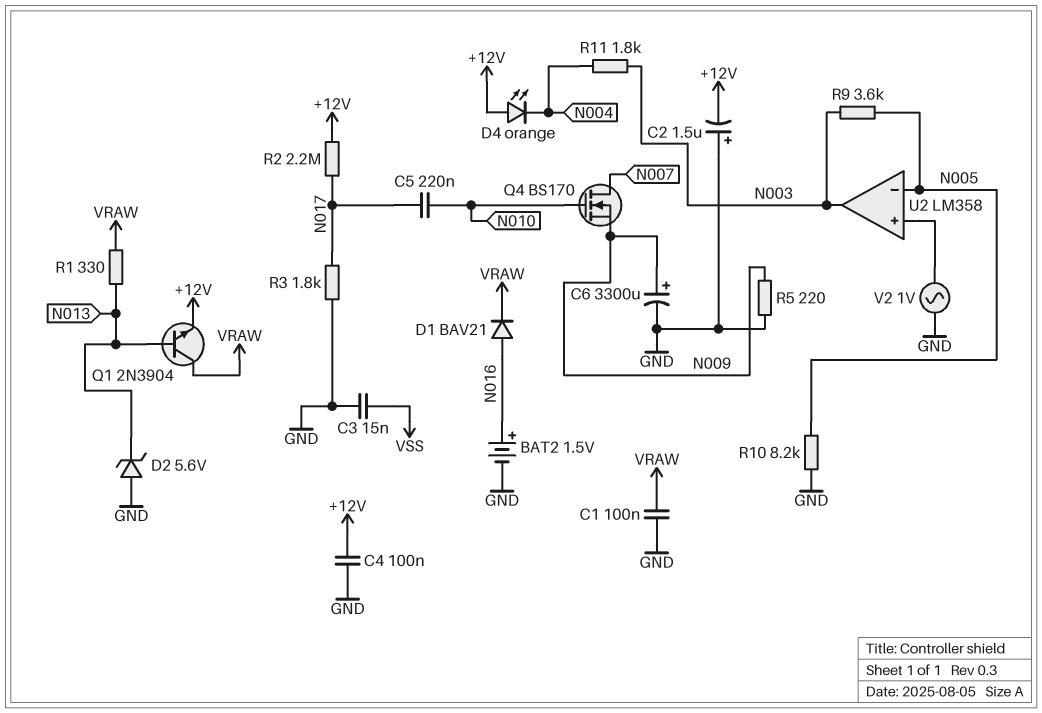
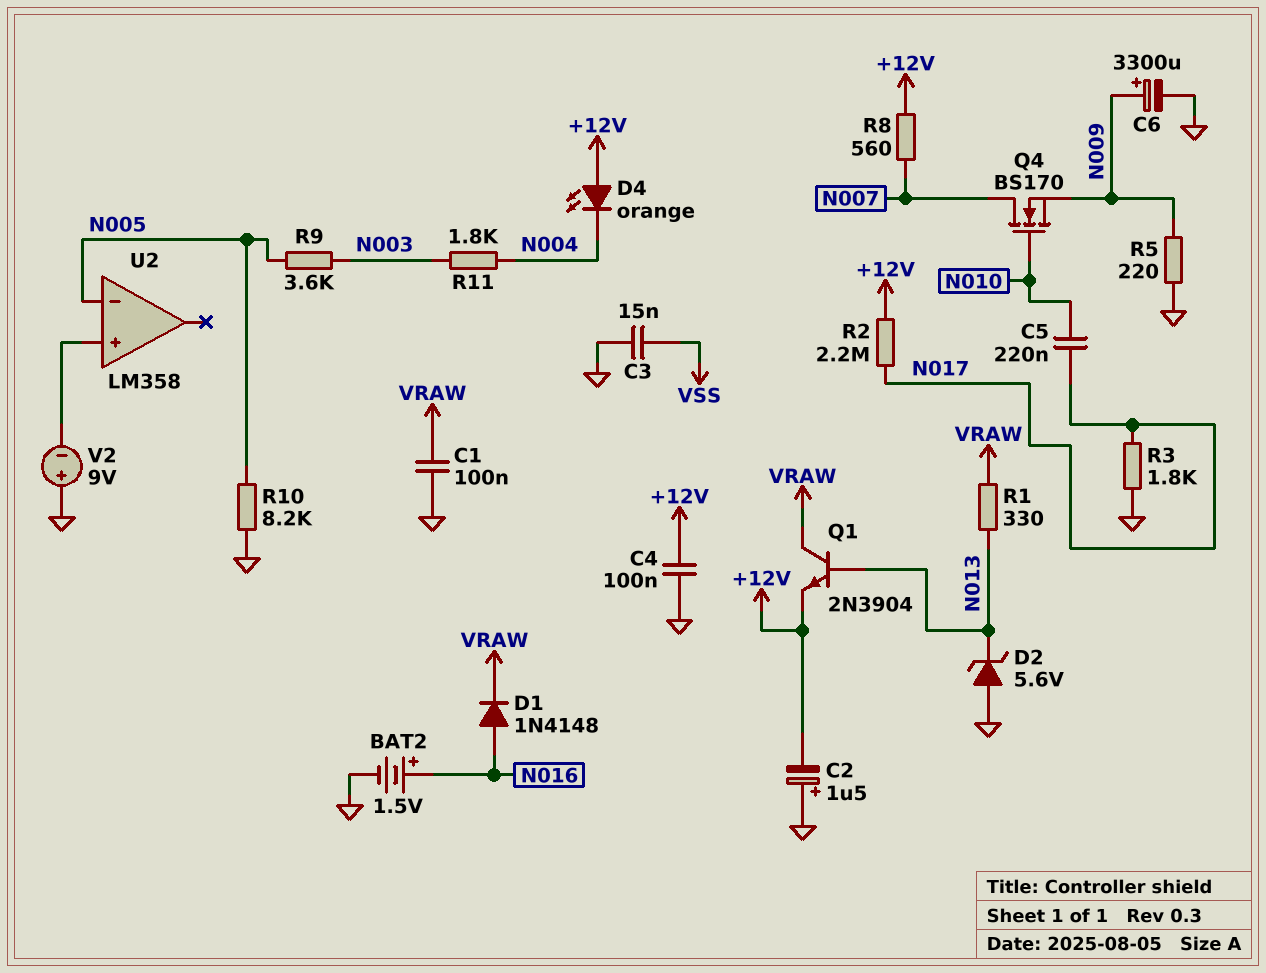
D1: diode BAV21 (A N016, K VRAW) -> diode 1N4148 (A N016, K VRAW)
R8: none -> 560 (+12V, N007)
U2 pin out: N003 -> none
V2: AC 1V (GND, U2/in+) -> 9V (plus GND, minus U2/in+)

